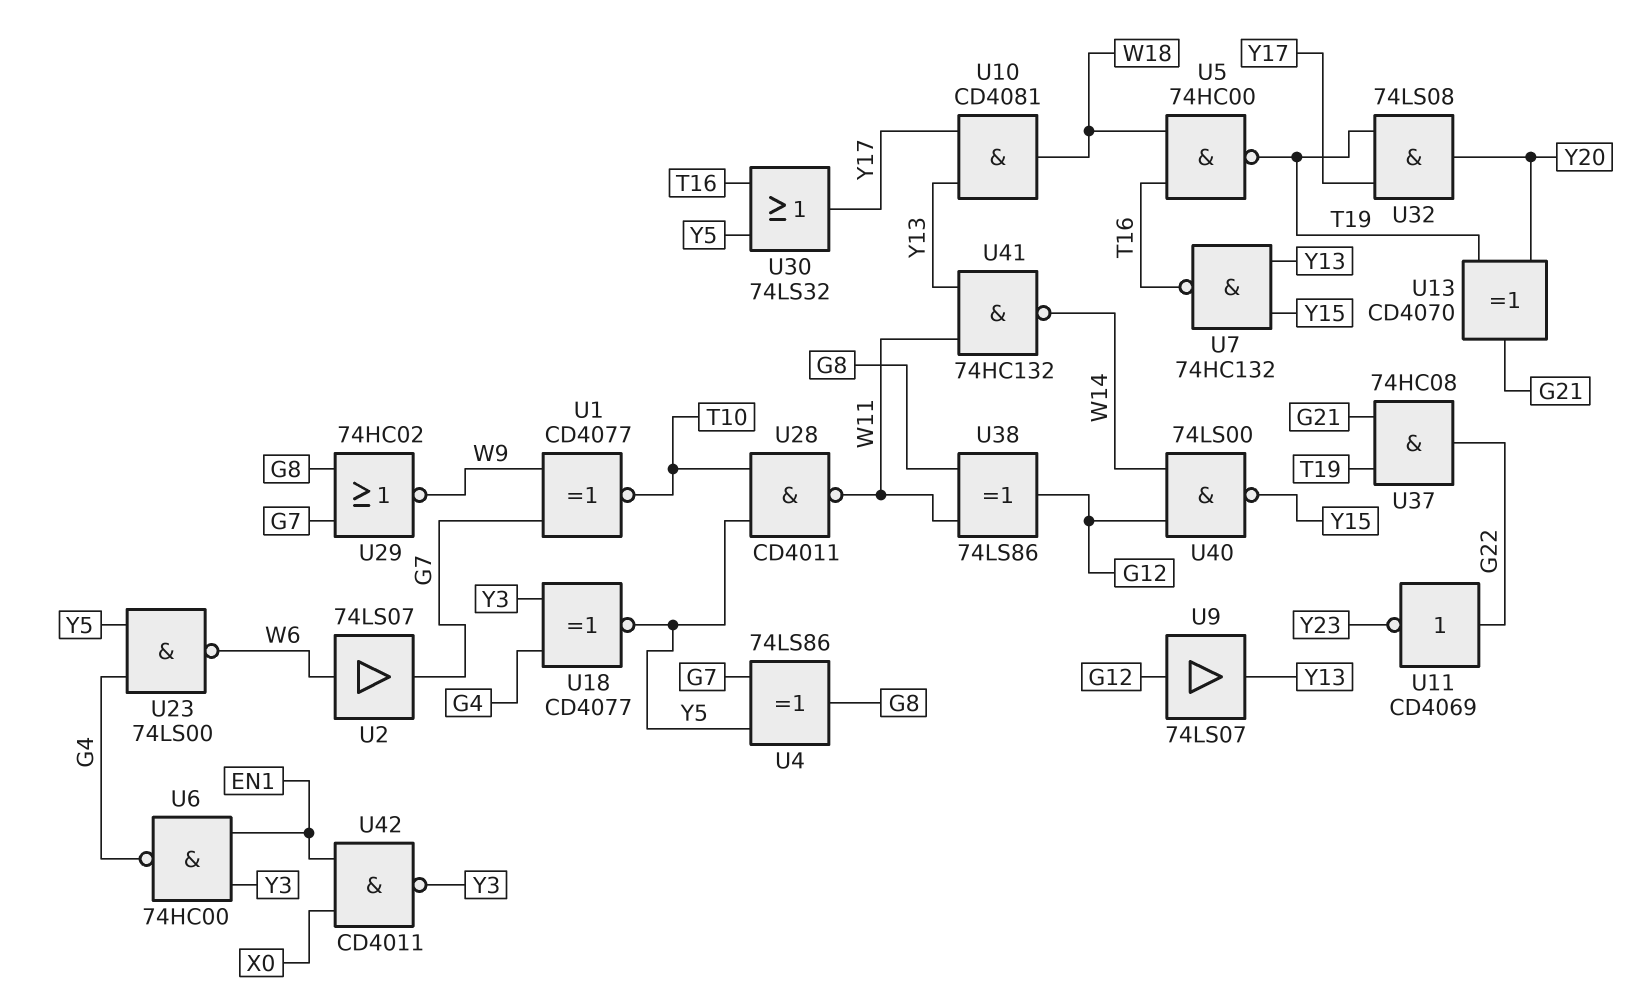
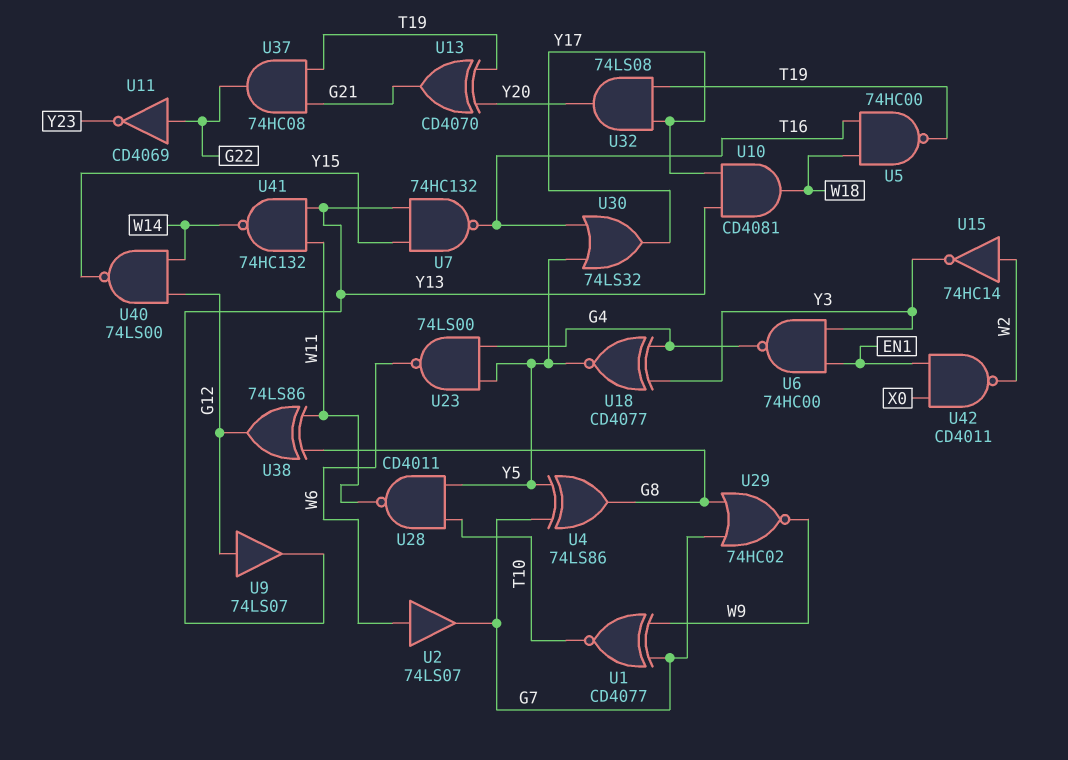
U15: none -> NOT 74HC14 (in W2, out Y3)
U42: NAND CD4011 (in EN1, in X0, out Y3) -> NAND CD4011 (in EN1, in X0, out W2)

